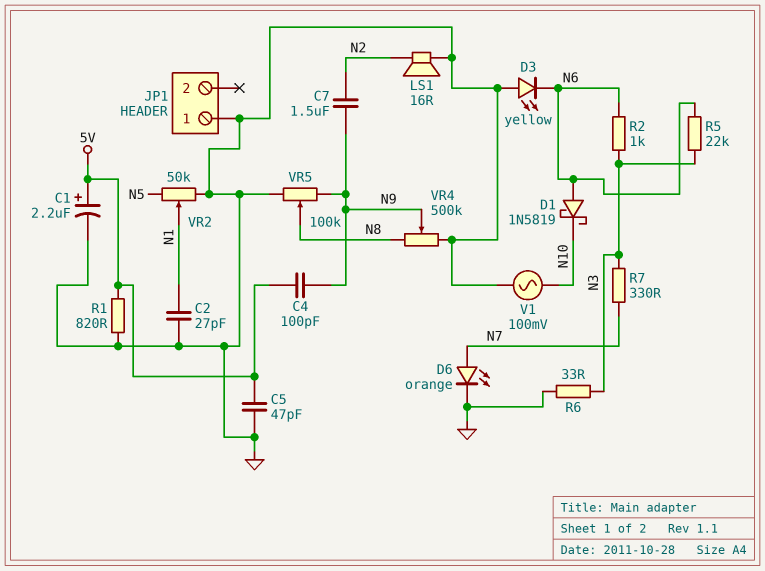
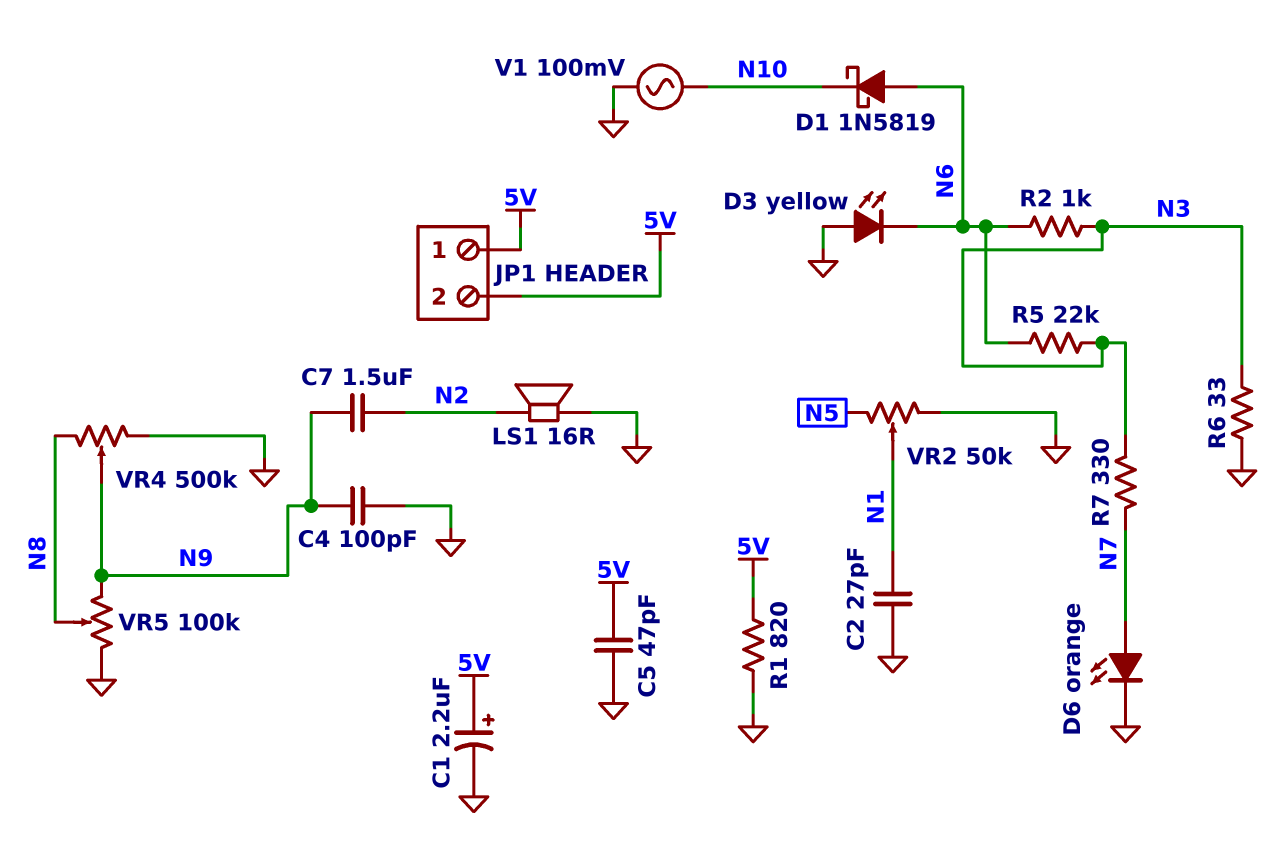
C4: 100pF (5V, N9) -> 100pF (GND, N9)
JP1 pin 1: GND -> 5V
JP1 pin 2: none -> 5V

